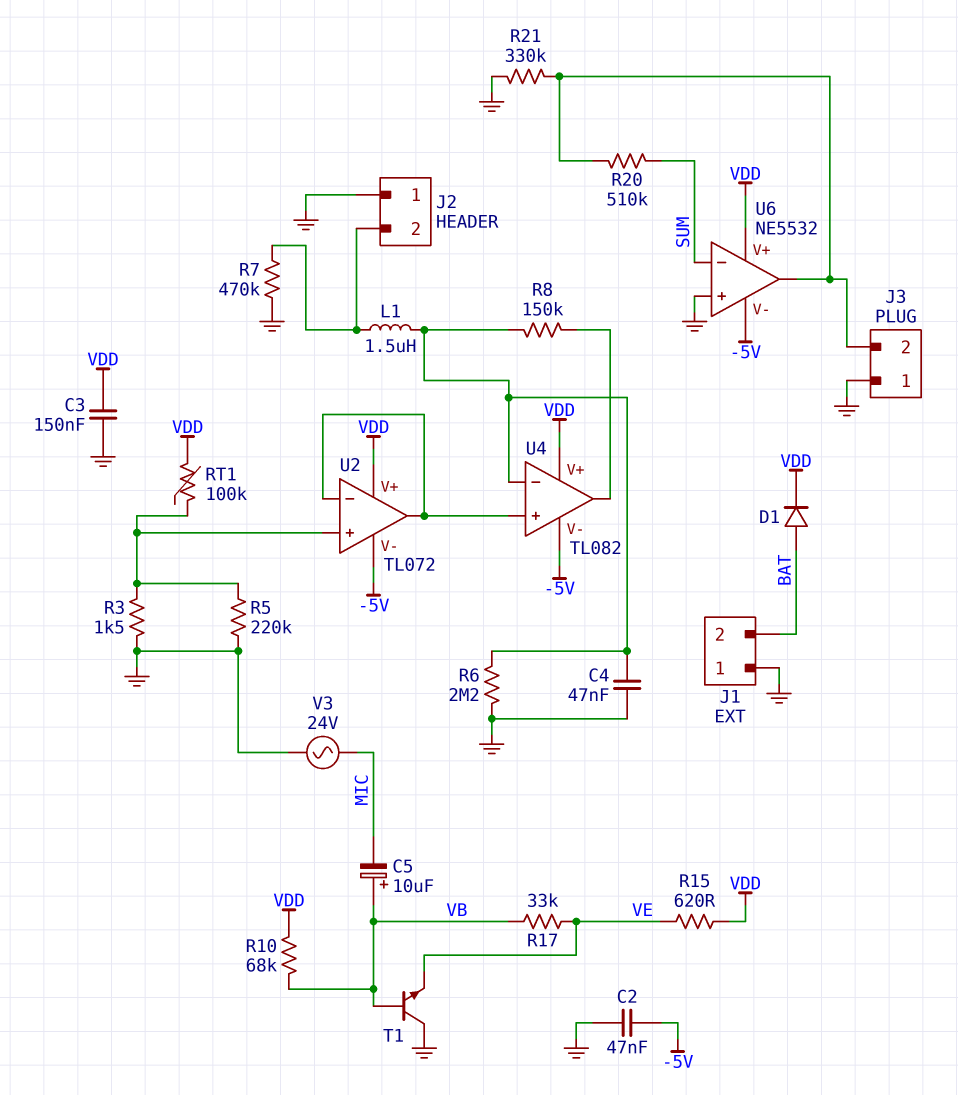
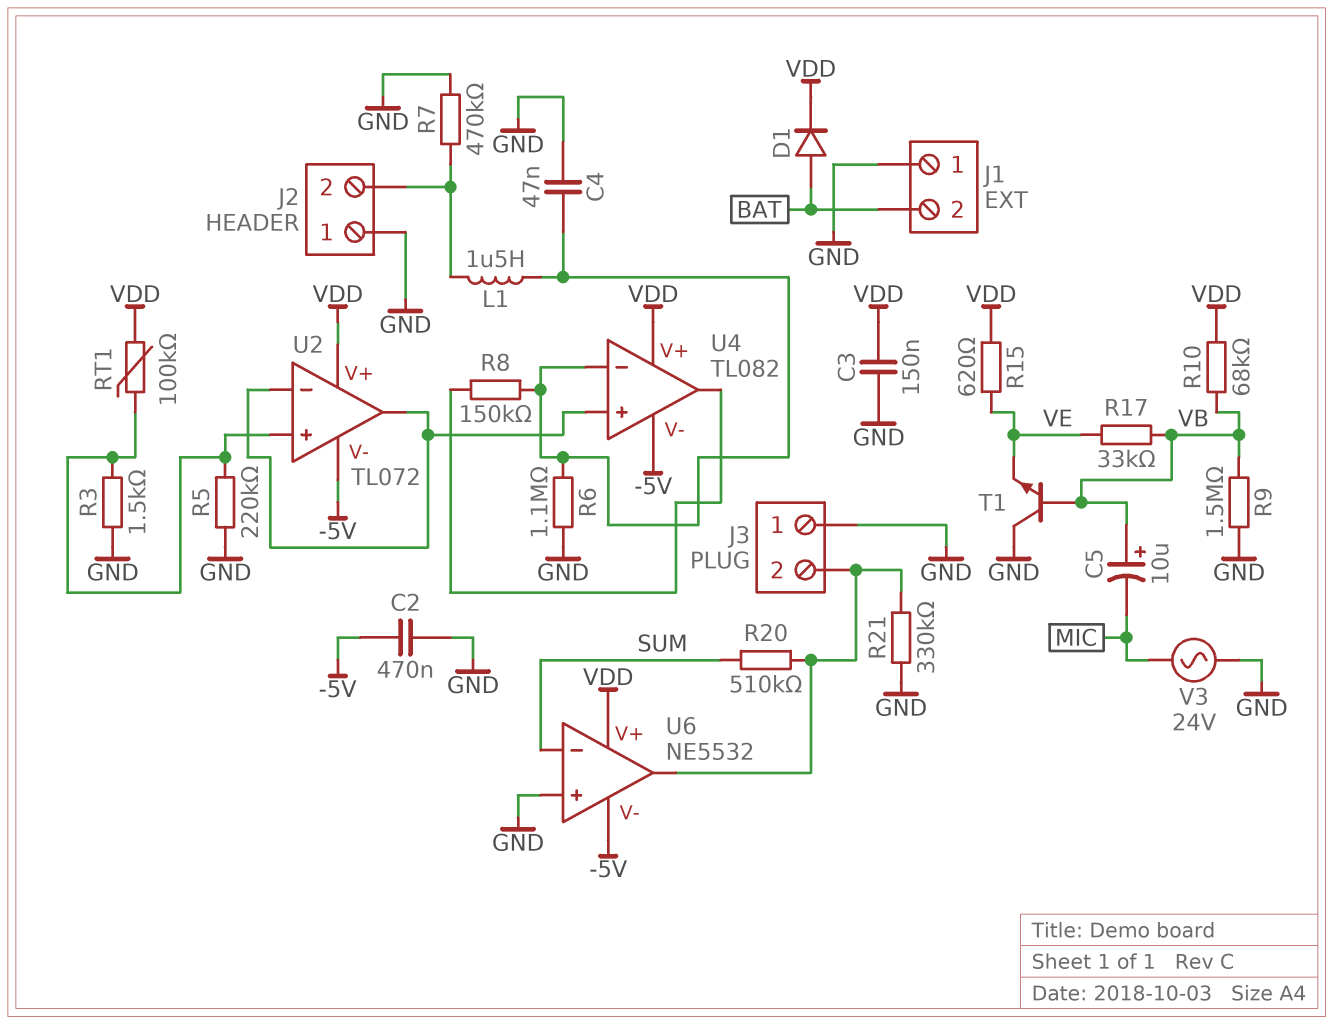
C2: 47nF (-5V, GND) -> 470nF (-5V, GND)
R6: 2.2M (GND, U4/in-) -> 1.1M (GND, U4/in-)
R9: none -> 1.5M (GND, VB)

